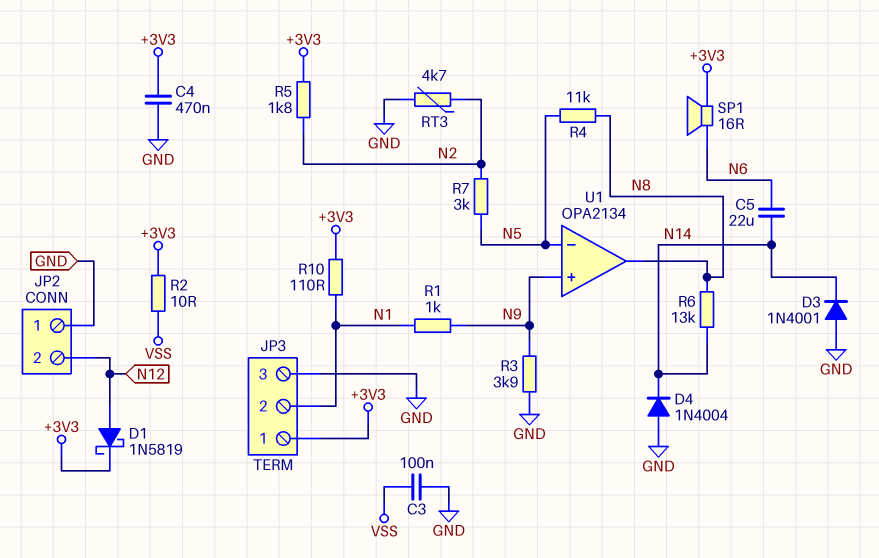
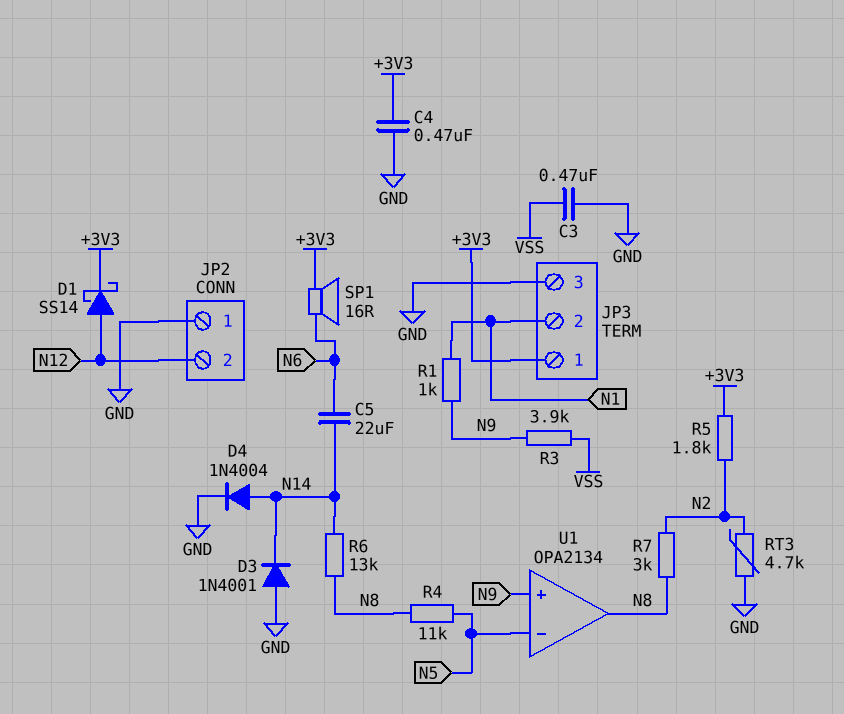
C3: 100nF (GND, VSS) -> 470nF (GND, VSS)
D1: schottky 1N5819 (A N12, K +3V3) -> schottky SS14 (A N12, K +3V3)
D4: diode 1N4004 (A GND, K N14) -> diode 1N4004 (A N14, K GND)
R2: 10 (+3V3, VSS) -> none
R3: 3.9k (GND, N9) -> 3.9k (N9, VSS)
R7: 3k (N2, N5) -> 3k (N2, N8)
R10: 110 (+3V3, N1) -> none

